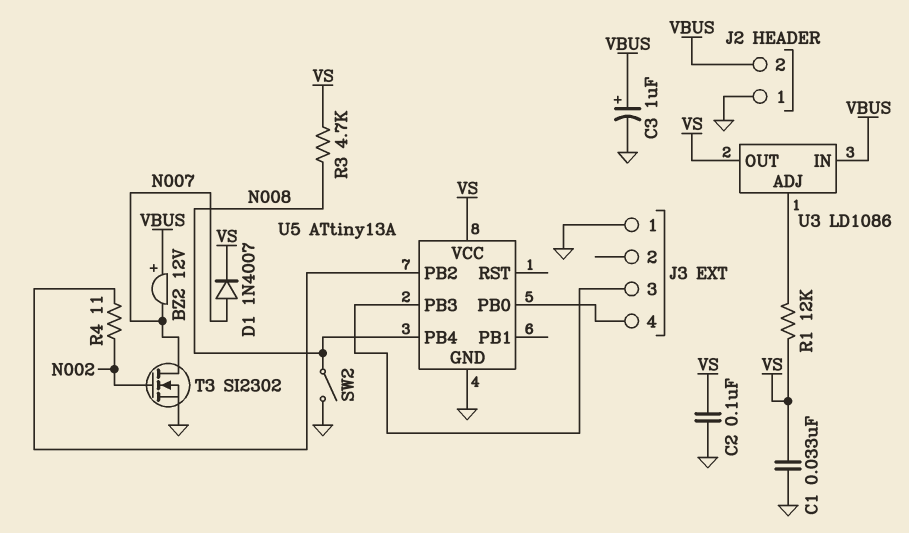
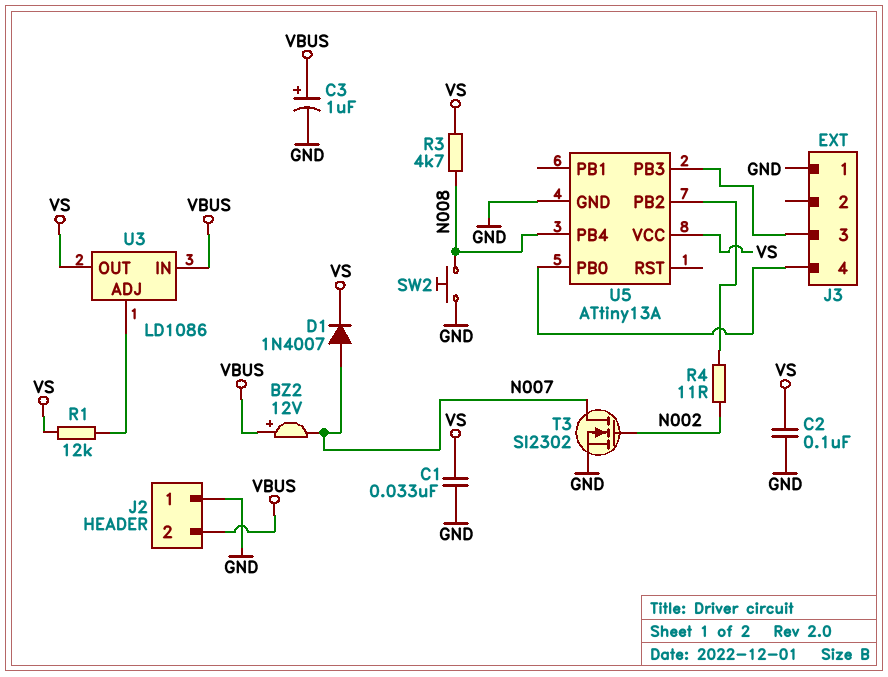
SW2: switch (GND, N008) -> button (GND, N008)

